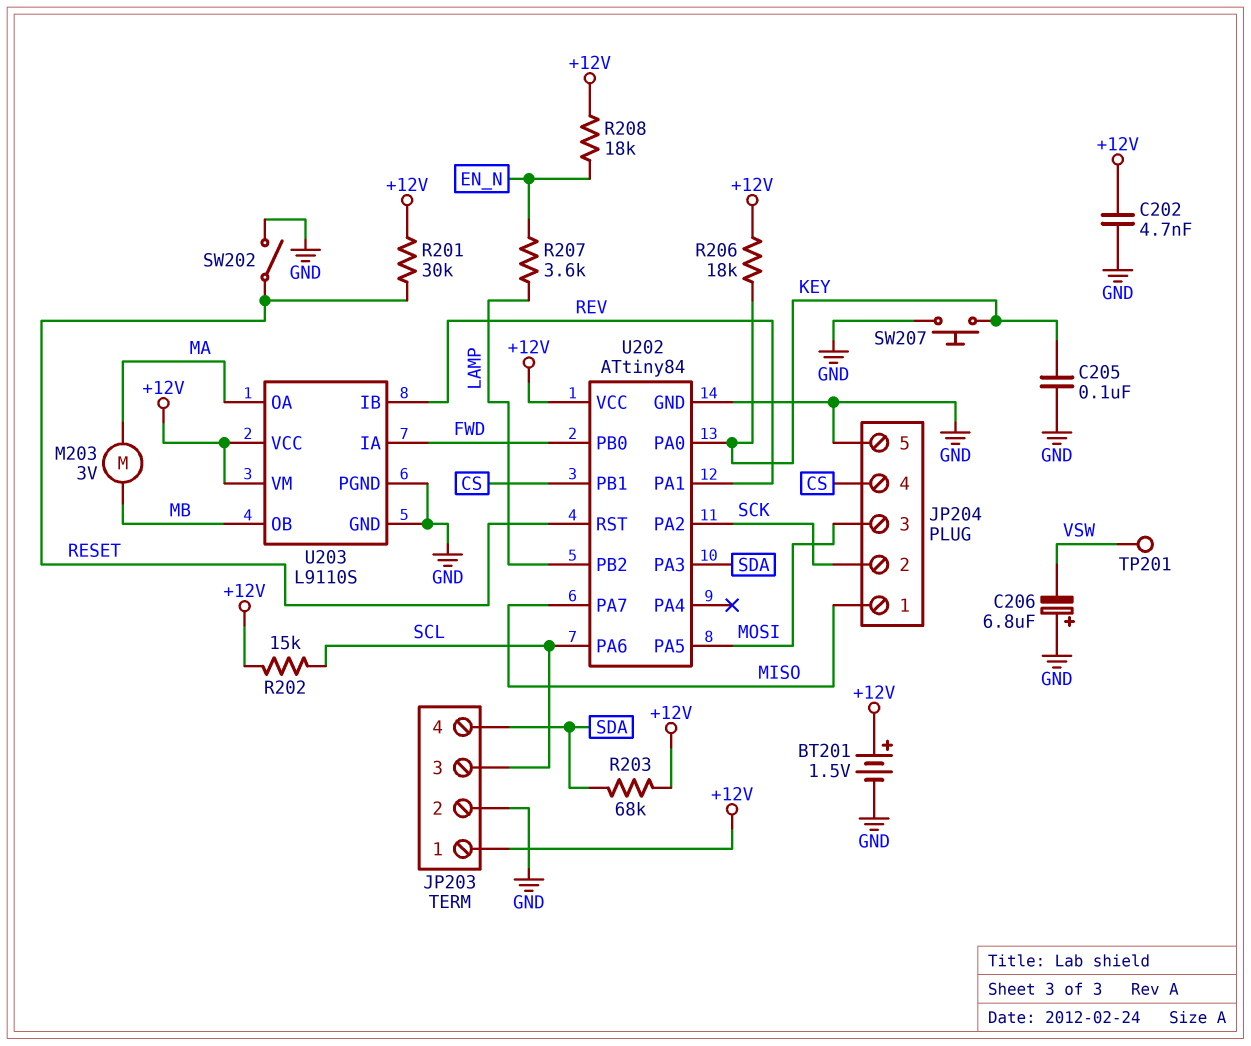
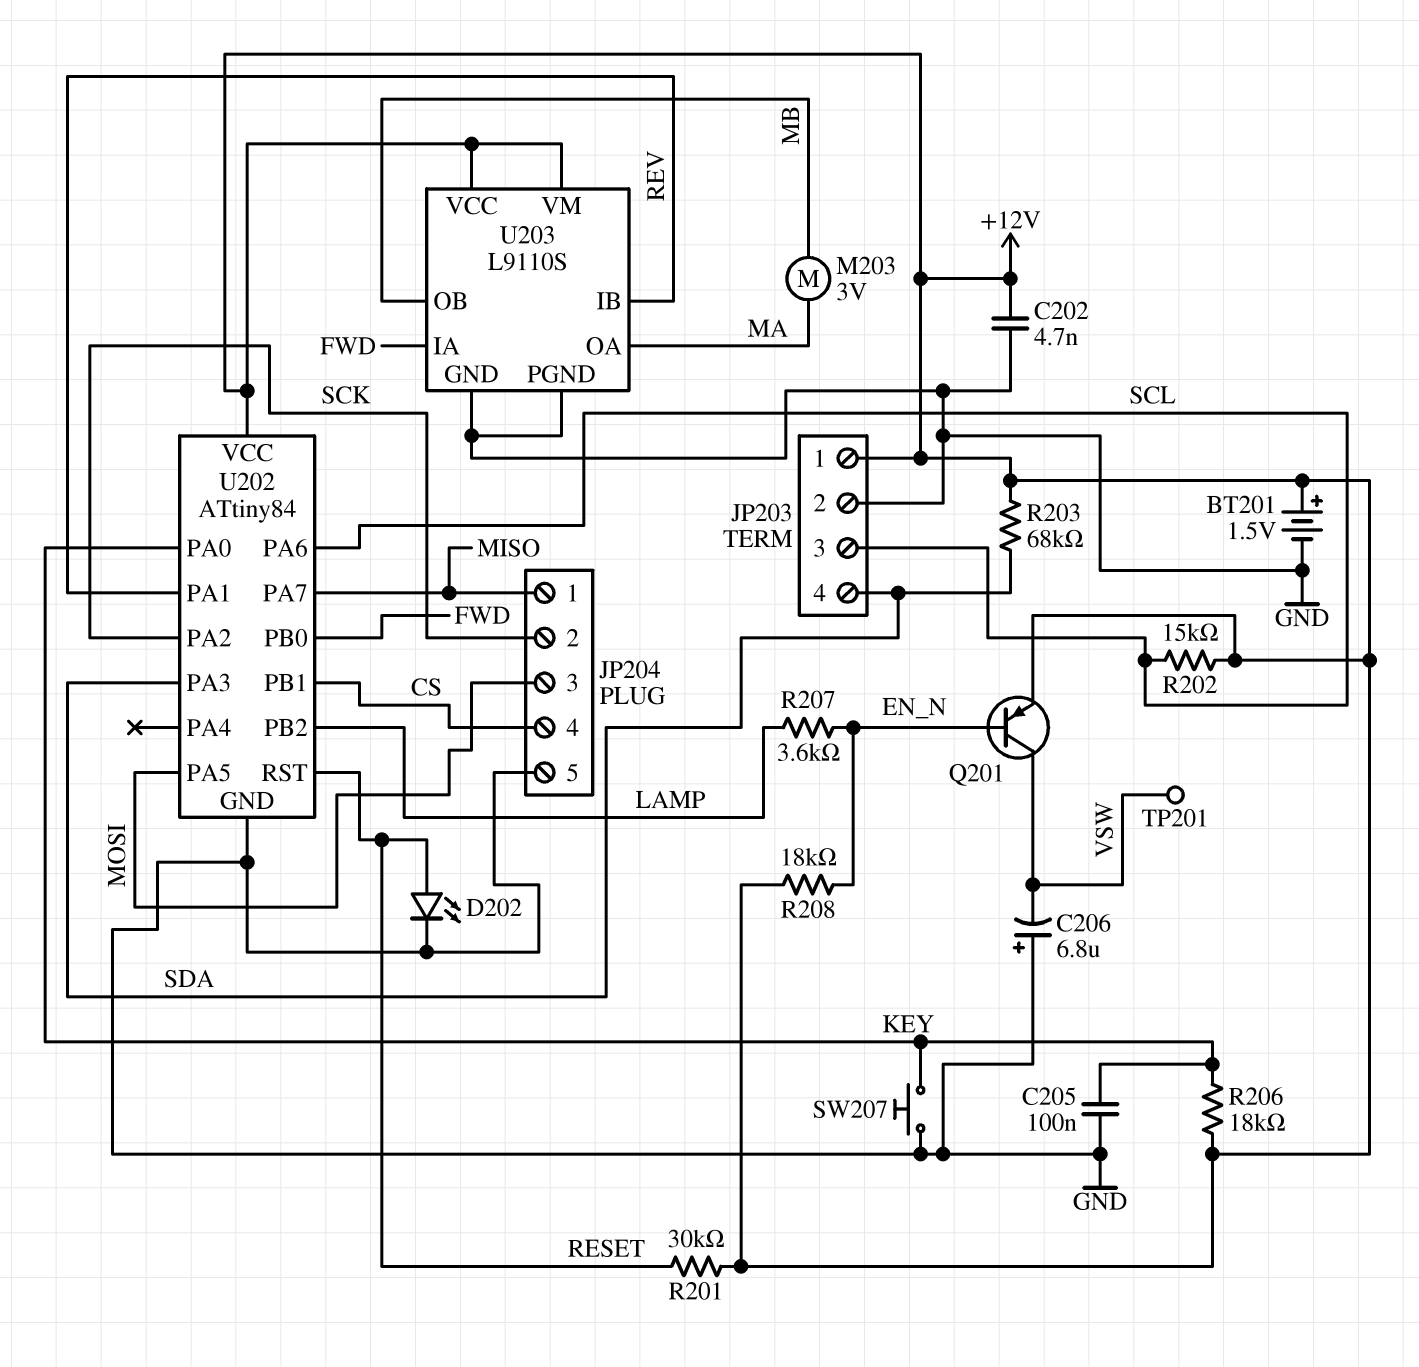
D202: none -> LED (A RESET, K GND)
Q201: none -> PNP (B EN_N, C VSW, E +12V)
SW202: switch (GND, RESET) -> none

